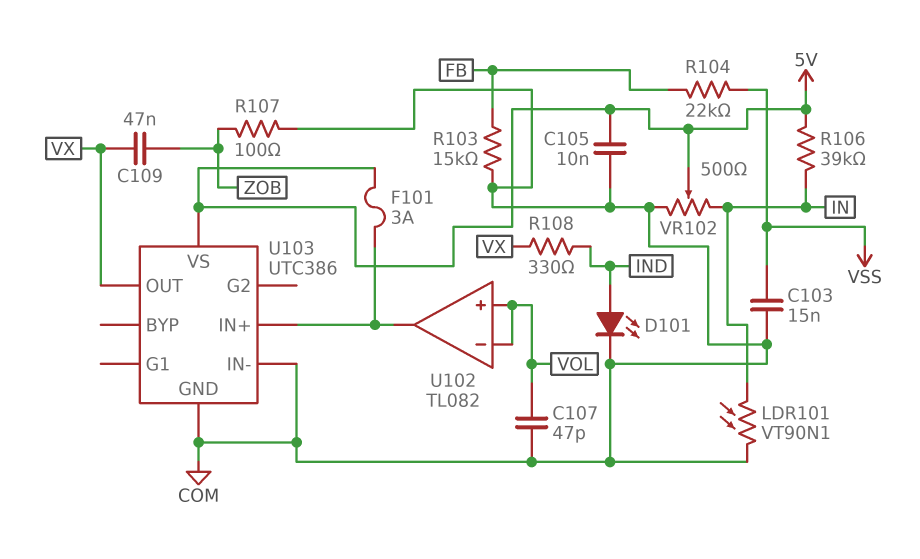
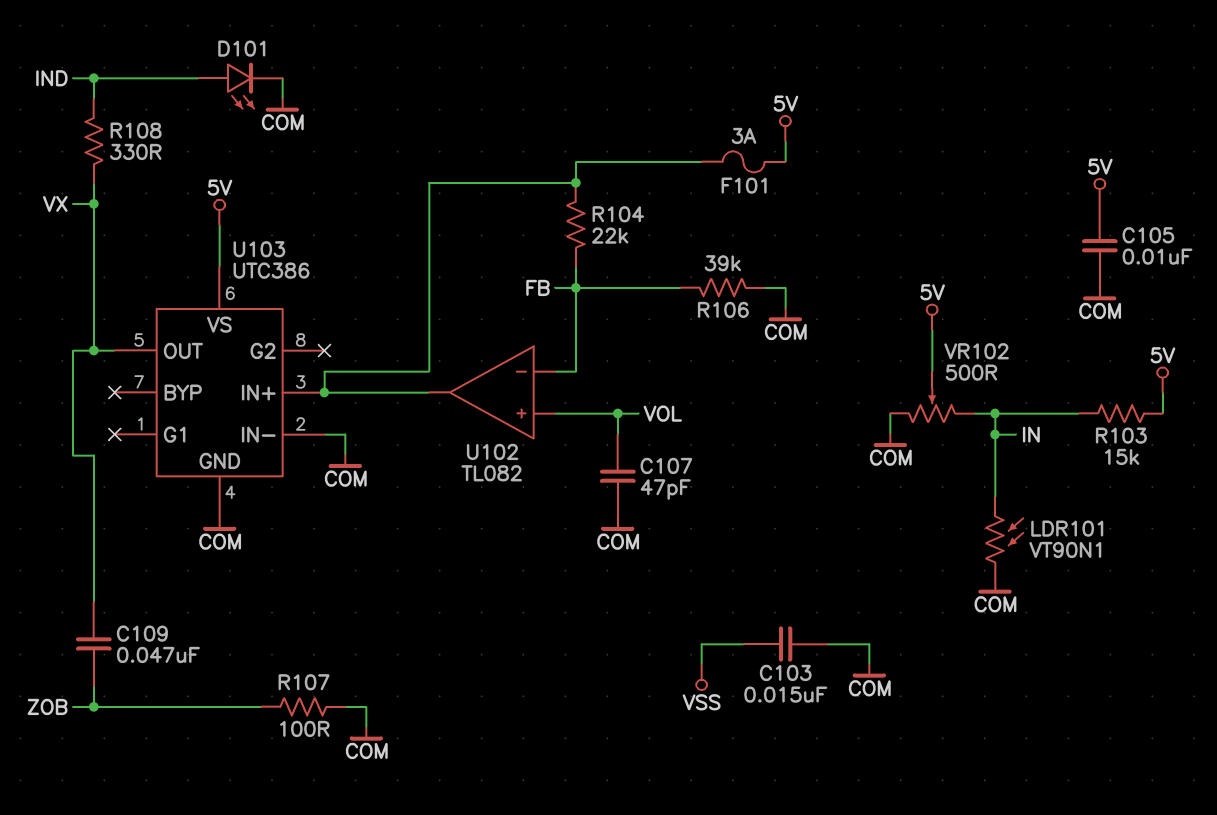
R103: 15k (COM, FB) -> 15k (5V, IN)
R104: 22k (FB, VSS) -> 22k (FB, U102/out)
R106: 39k (5V, IN) -> 39k (COM, FB)
U102 pin in-: VOL -> FB

